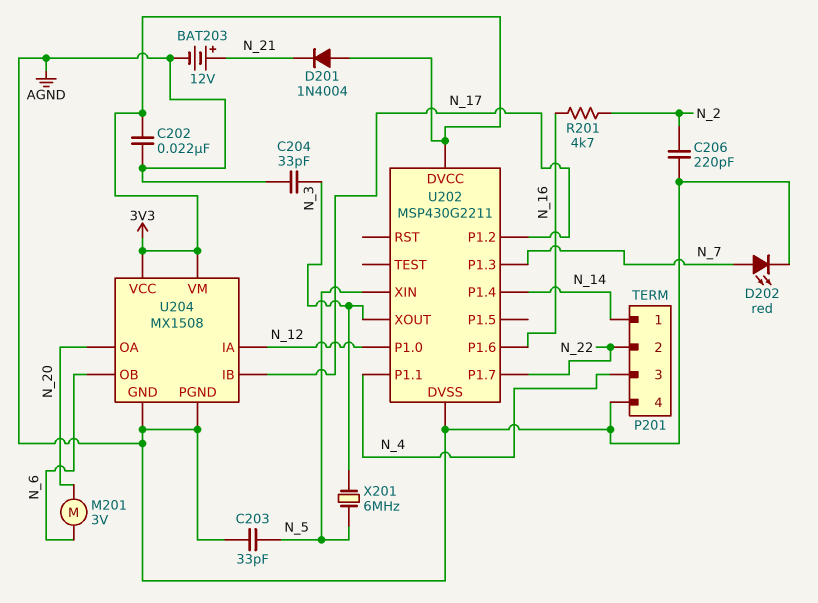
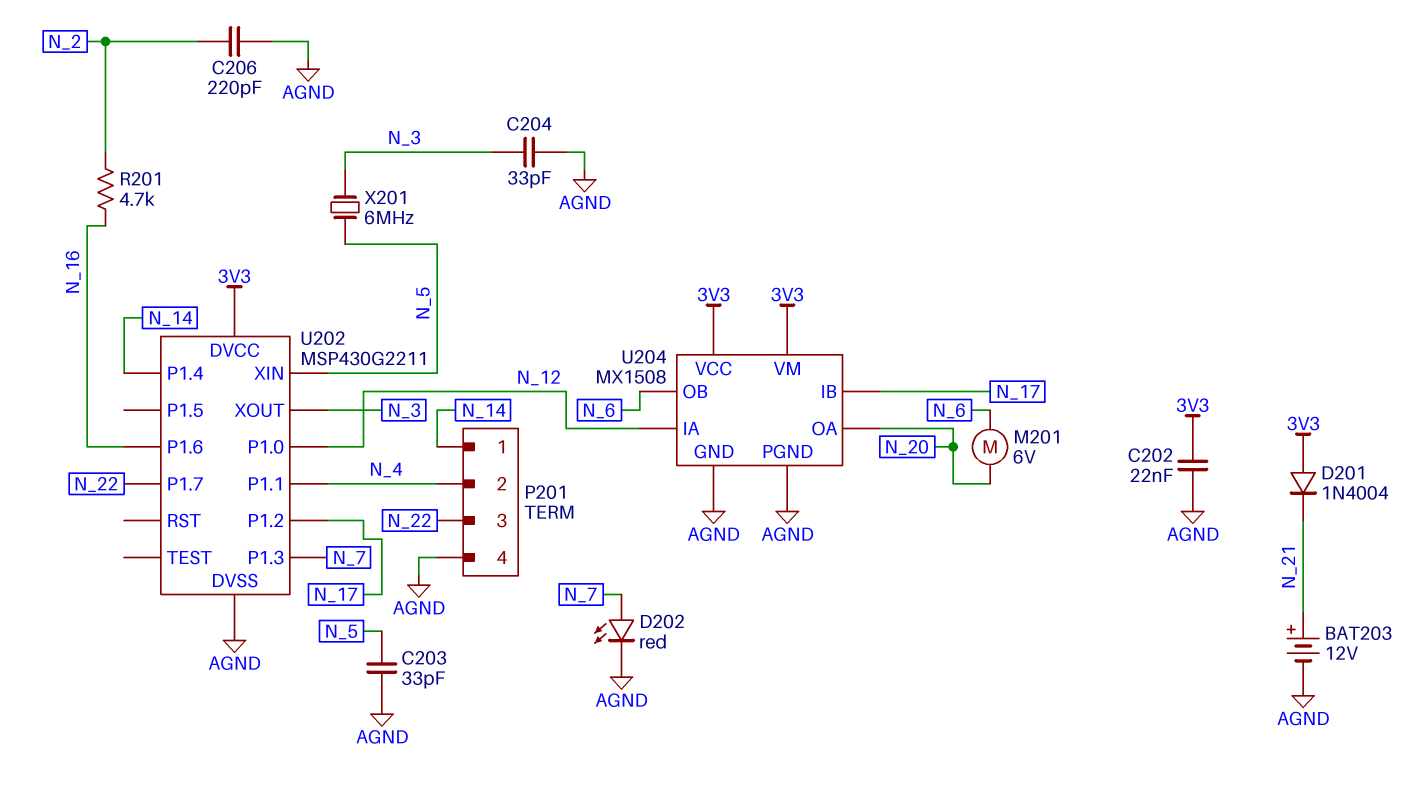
M201: motor 3V (N_6, N_20) -> motor 6V (N_6, N_20)
P201 pin 2: N_22 -> N_4
P201 pin 3: N_4 -> N_22

